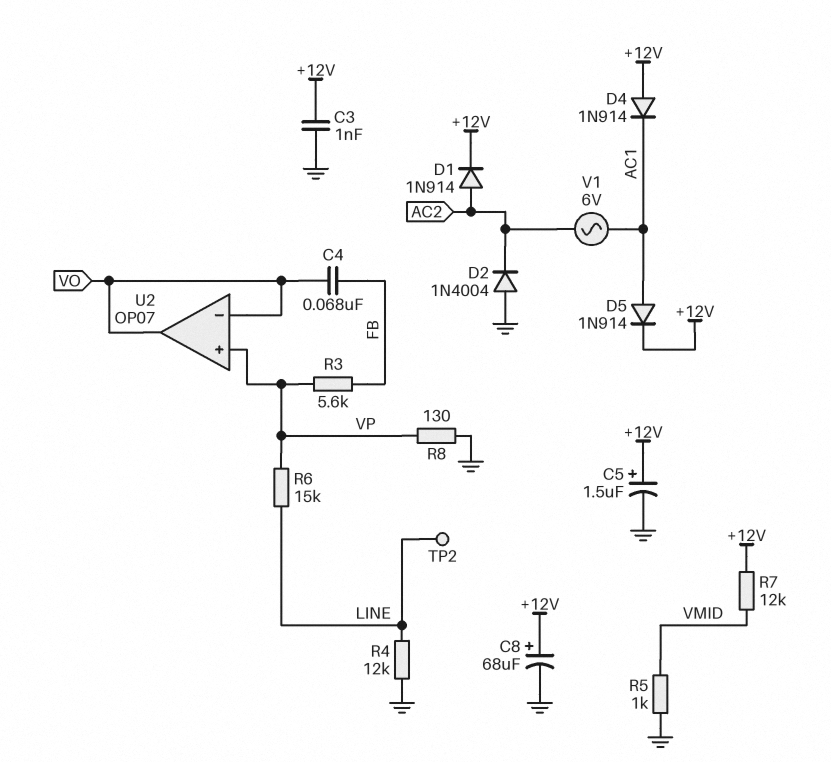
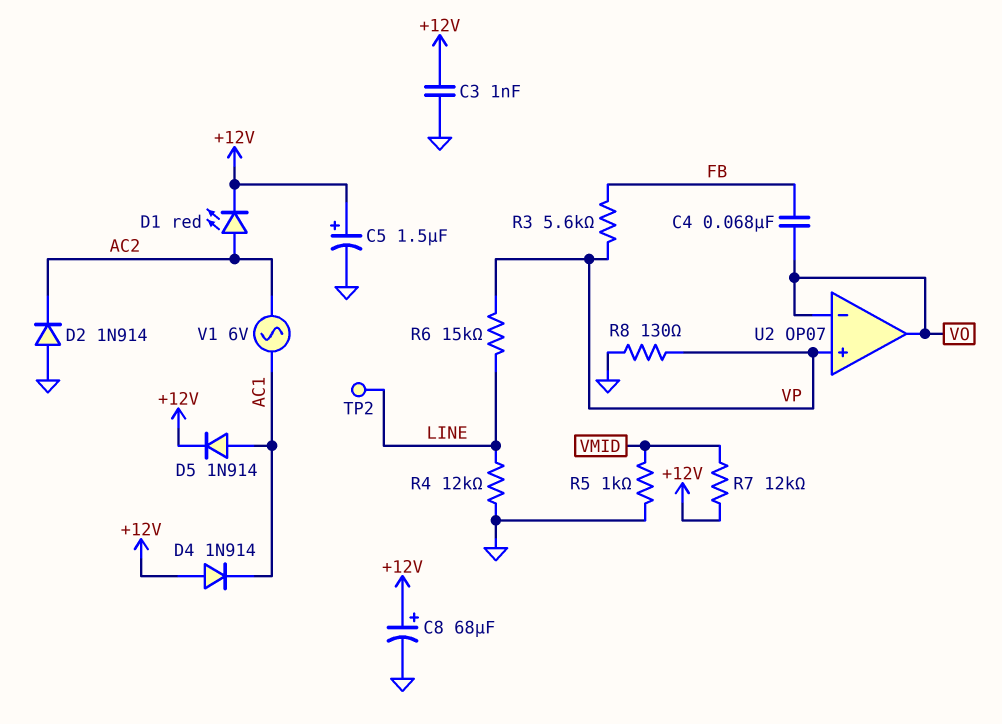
D1: diode 1N914 (A AC2, K +12V) -> LED red (A AC2, K +12V)
D2: diode 1N4004 (A GND, K AC2) -> diode 1N914 (A GND, K AC2)

